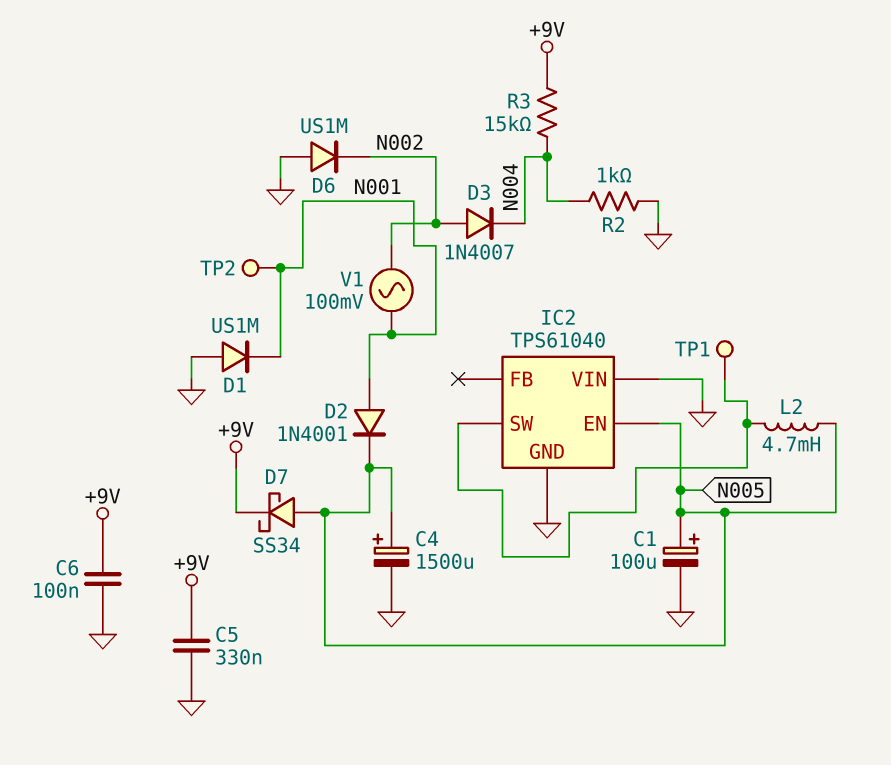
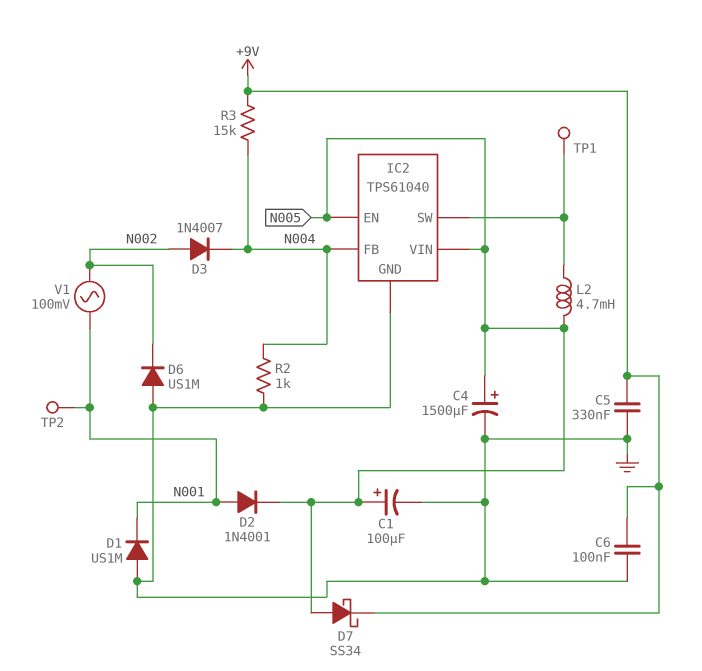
IC2 pin FB: none -> N004
IC2 pin VIN: GND -> N005

